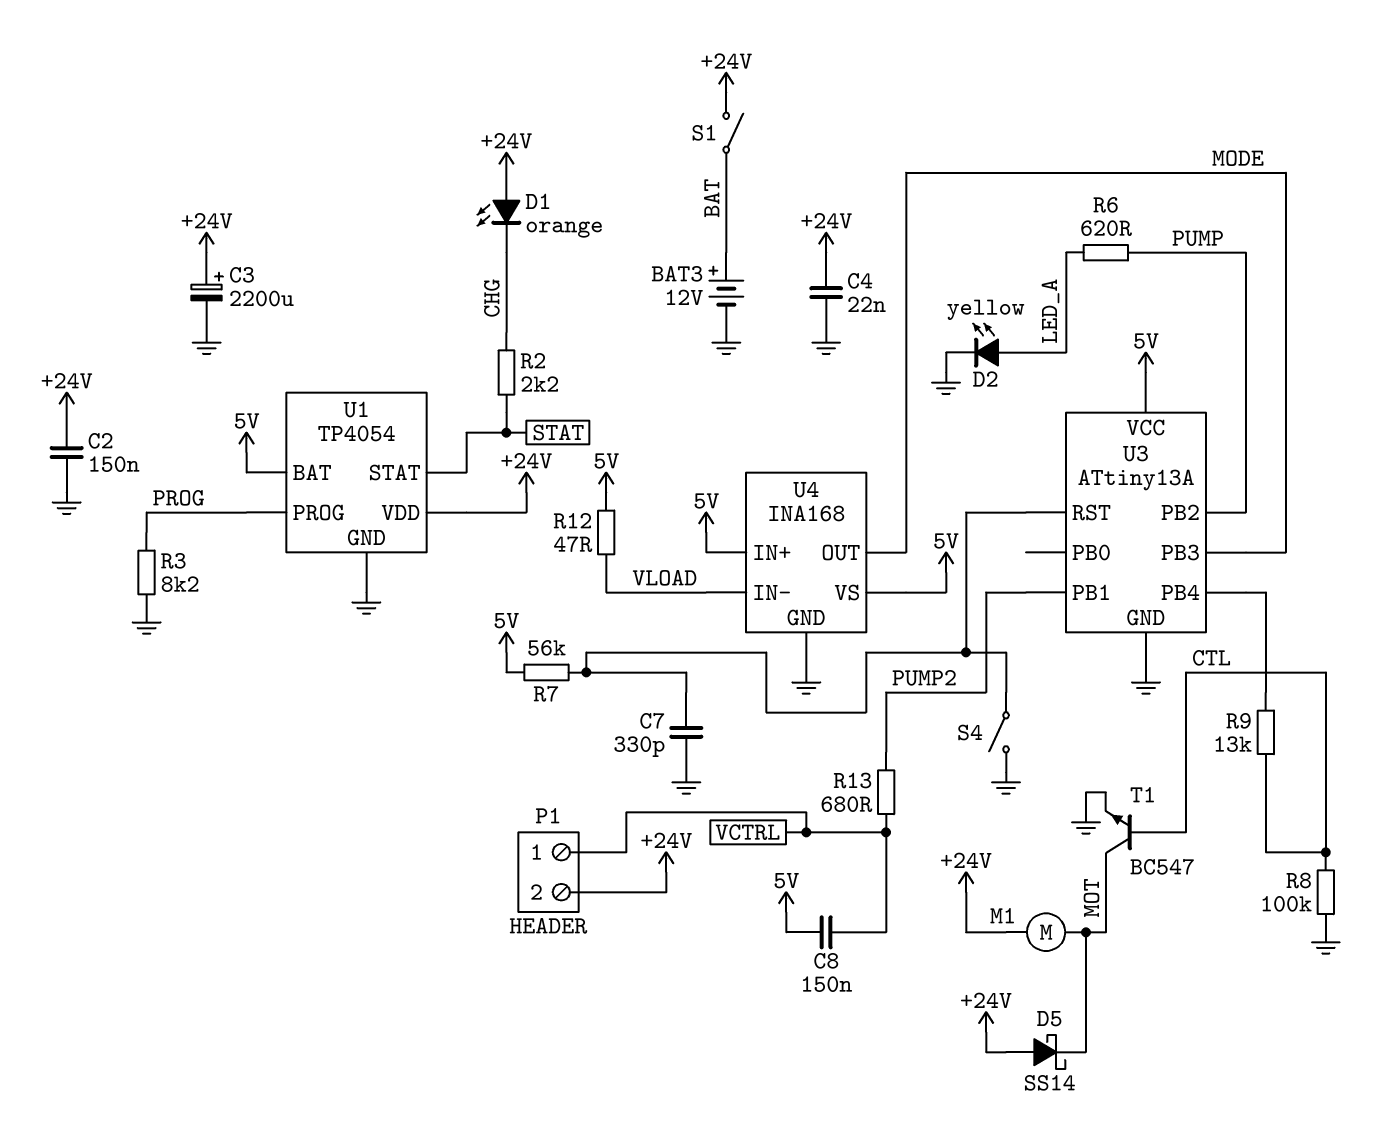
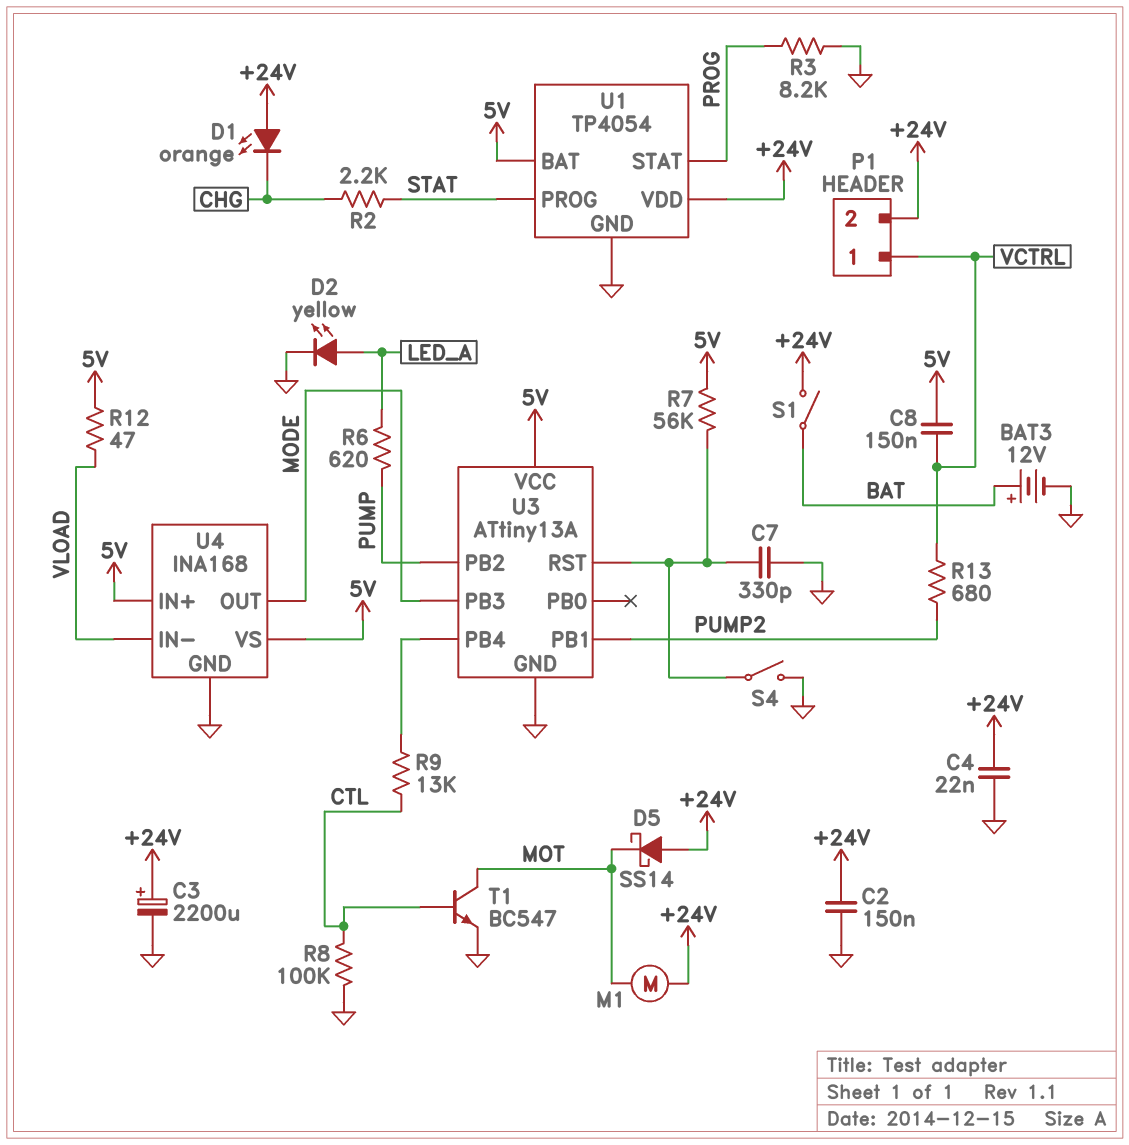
U1 pin PROG: PROG -> STAT
U1 pin STAT: STAT -> PROG

